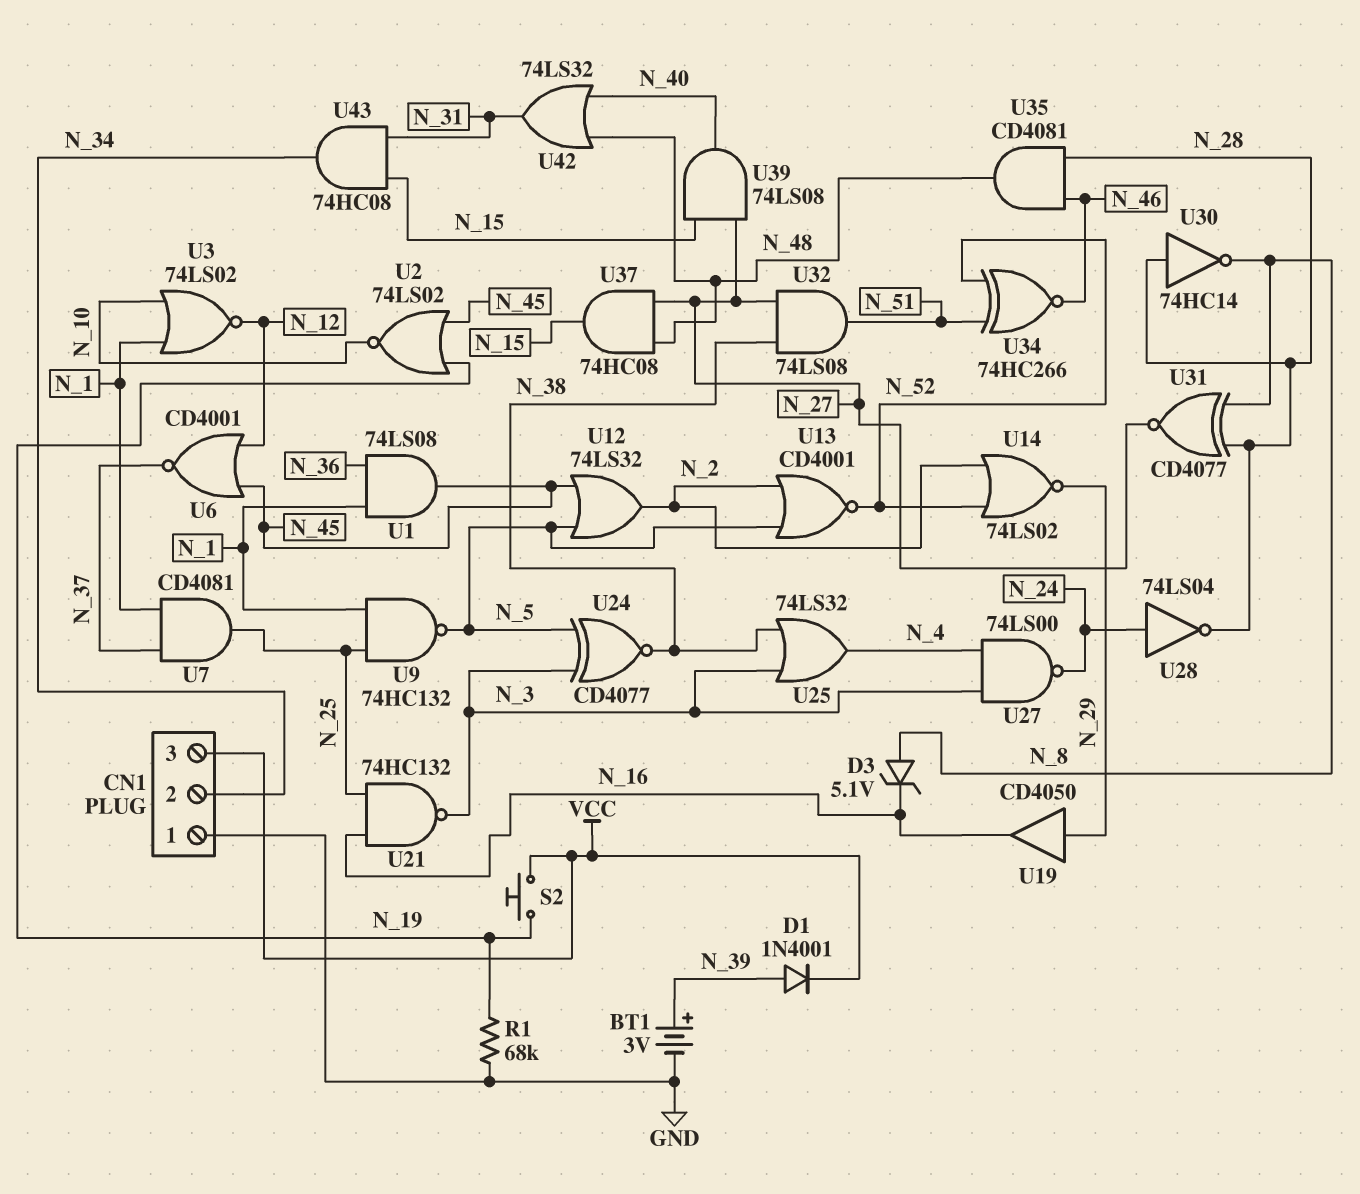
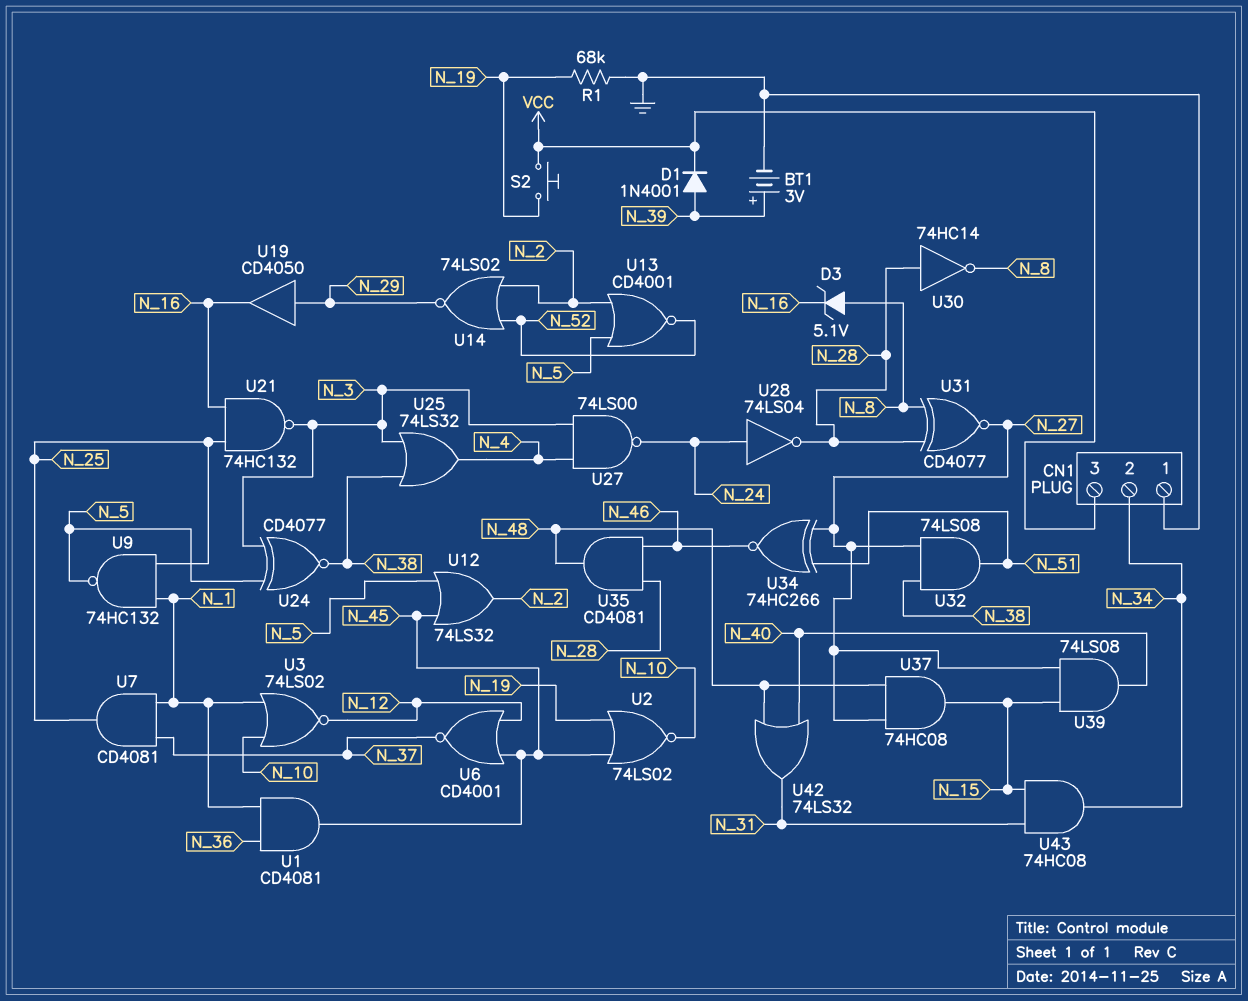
U1: AND 74LS08 (in N_1, in N_36, out N_45) -> AND CD4081 (in N_1, in N_36, out N_45)
U34: XNOR 74HC266 (in N_51, in N_52, out N_46) -> XNOR 74HC266 (in N_27, in N_51, out N_46)

